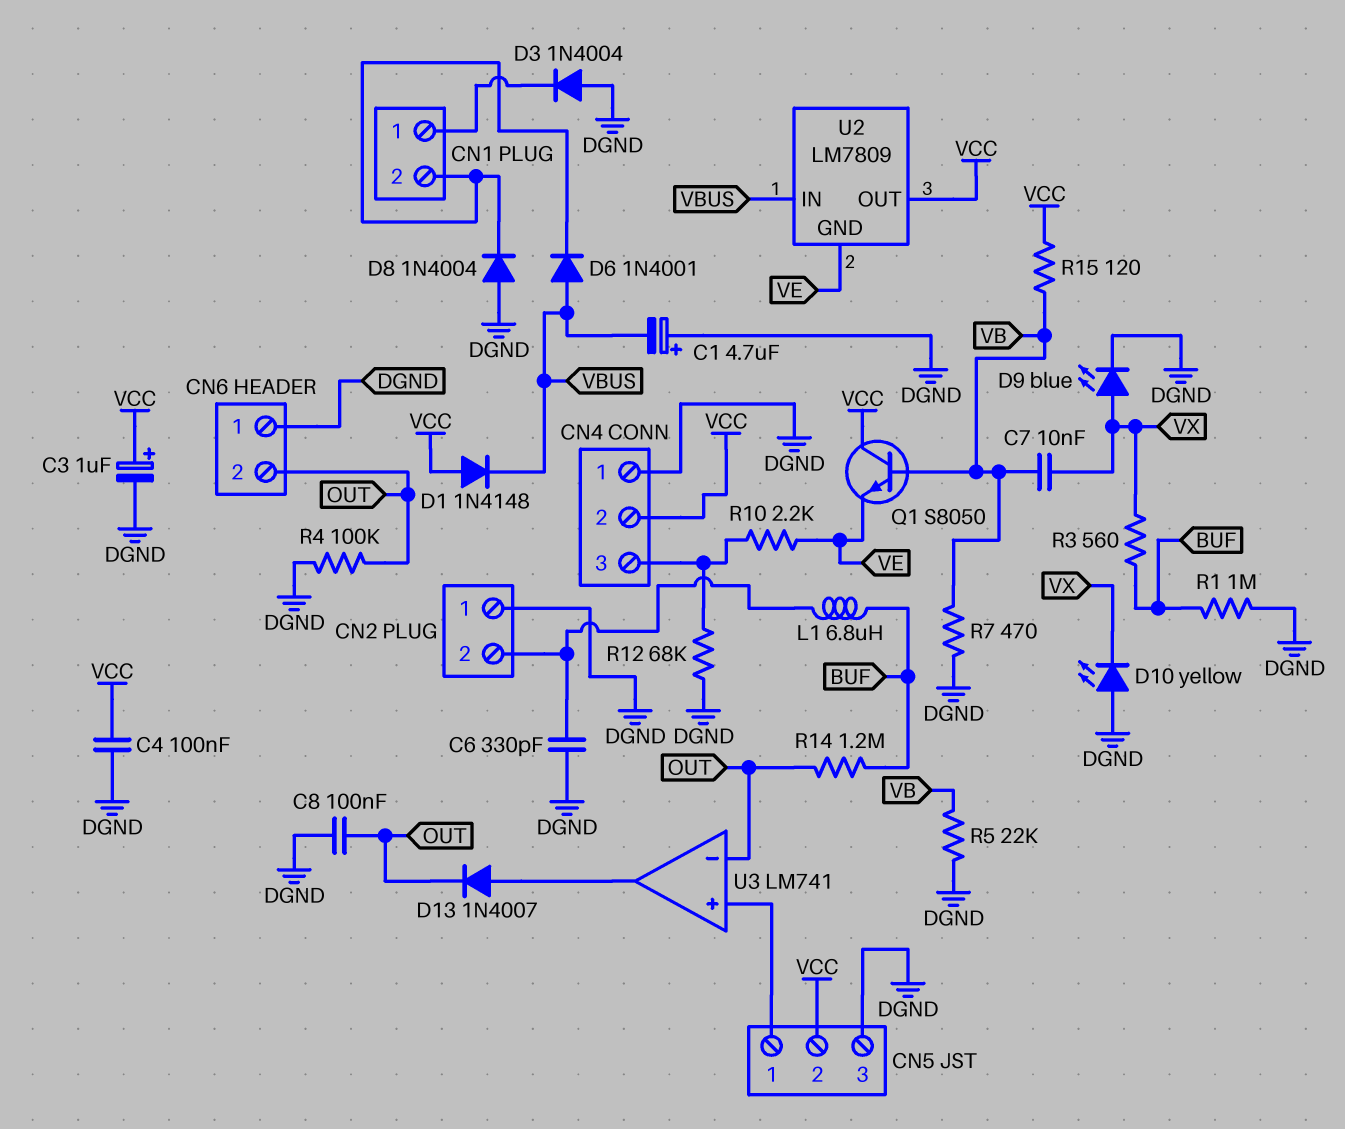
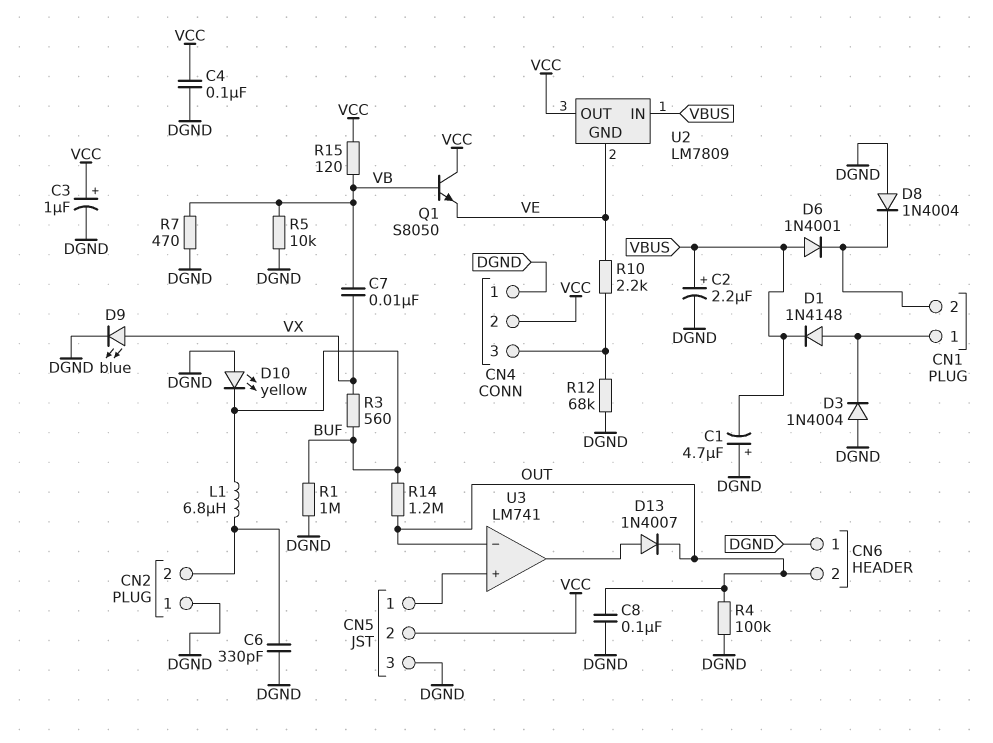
C2: none -> 2.2uF (plus VBUS, minus DGND)
D1: diode 1N4148 (A VCC, K VBUS) -> diode 1N4148 (A CN1/1, K VBUS)
D10: LED yellow (A DGND, K VX) -> LED yellow (A DGND, K BUF)
R5: 22k (DGND, VB) -> 10k (DGND, VB)

